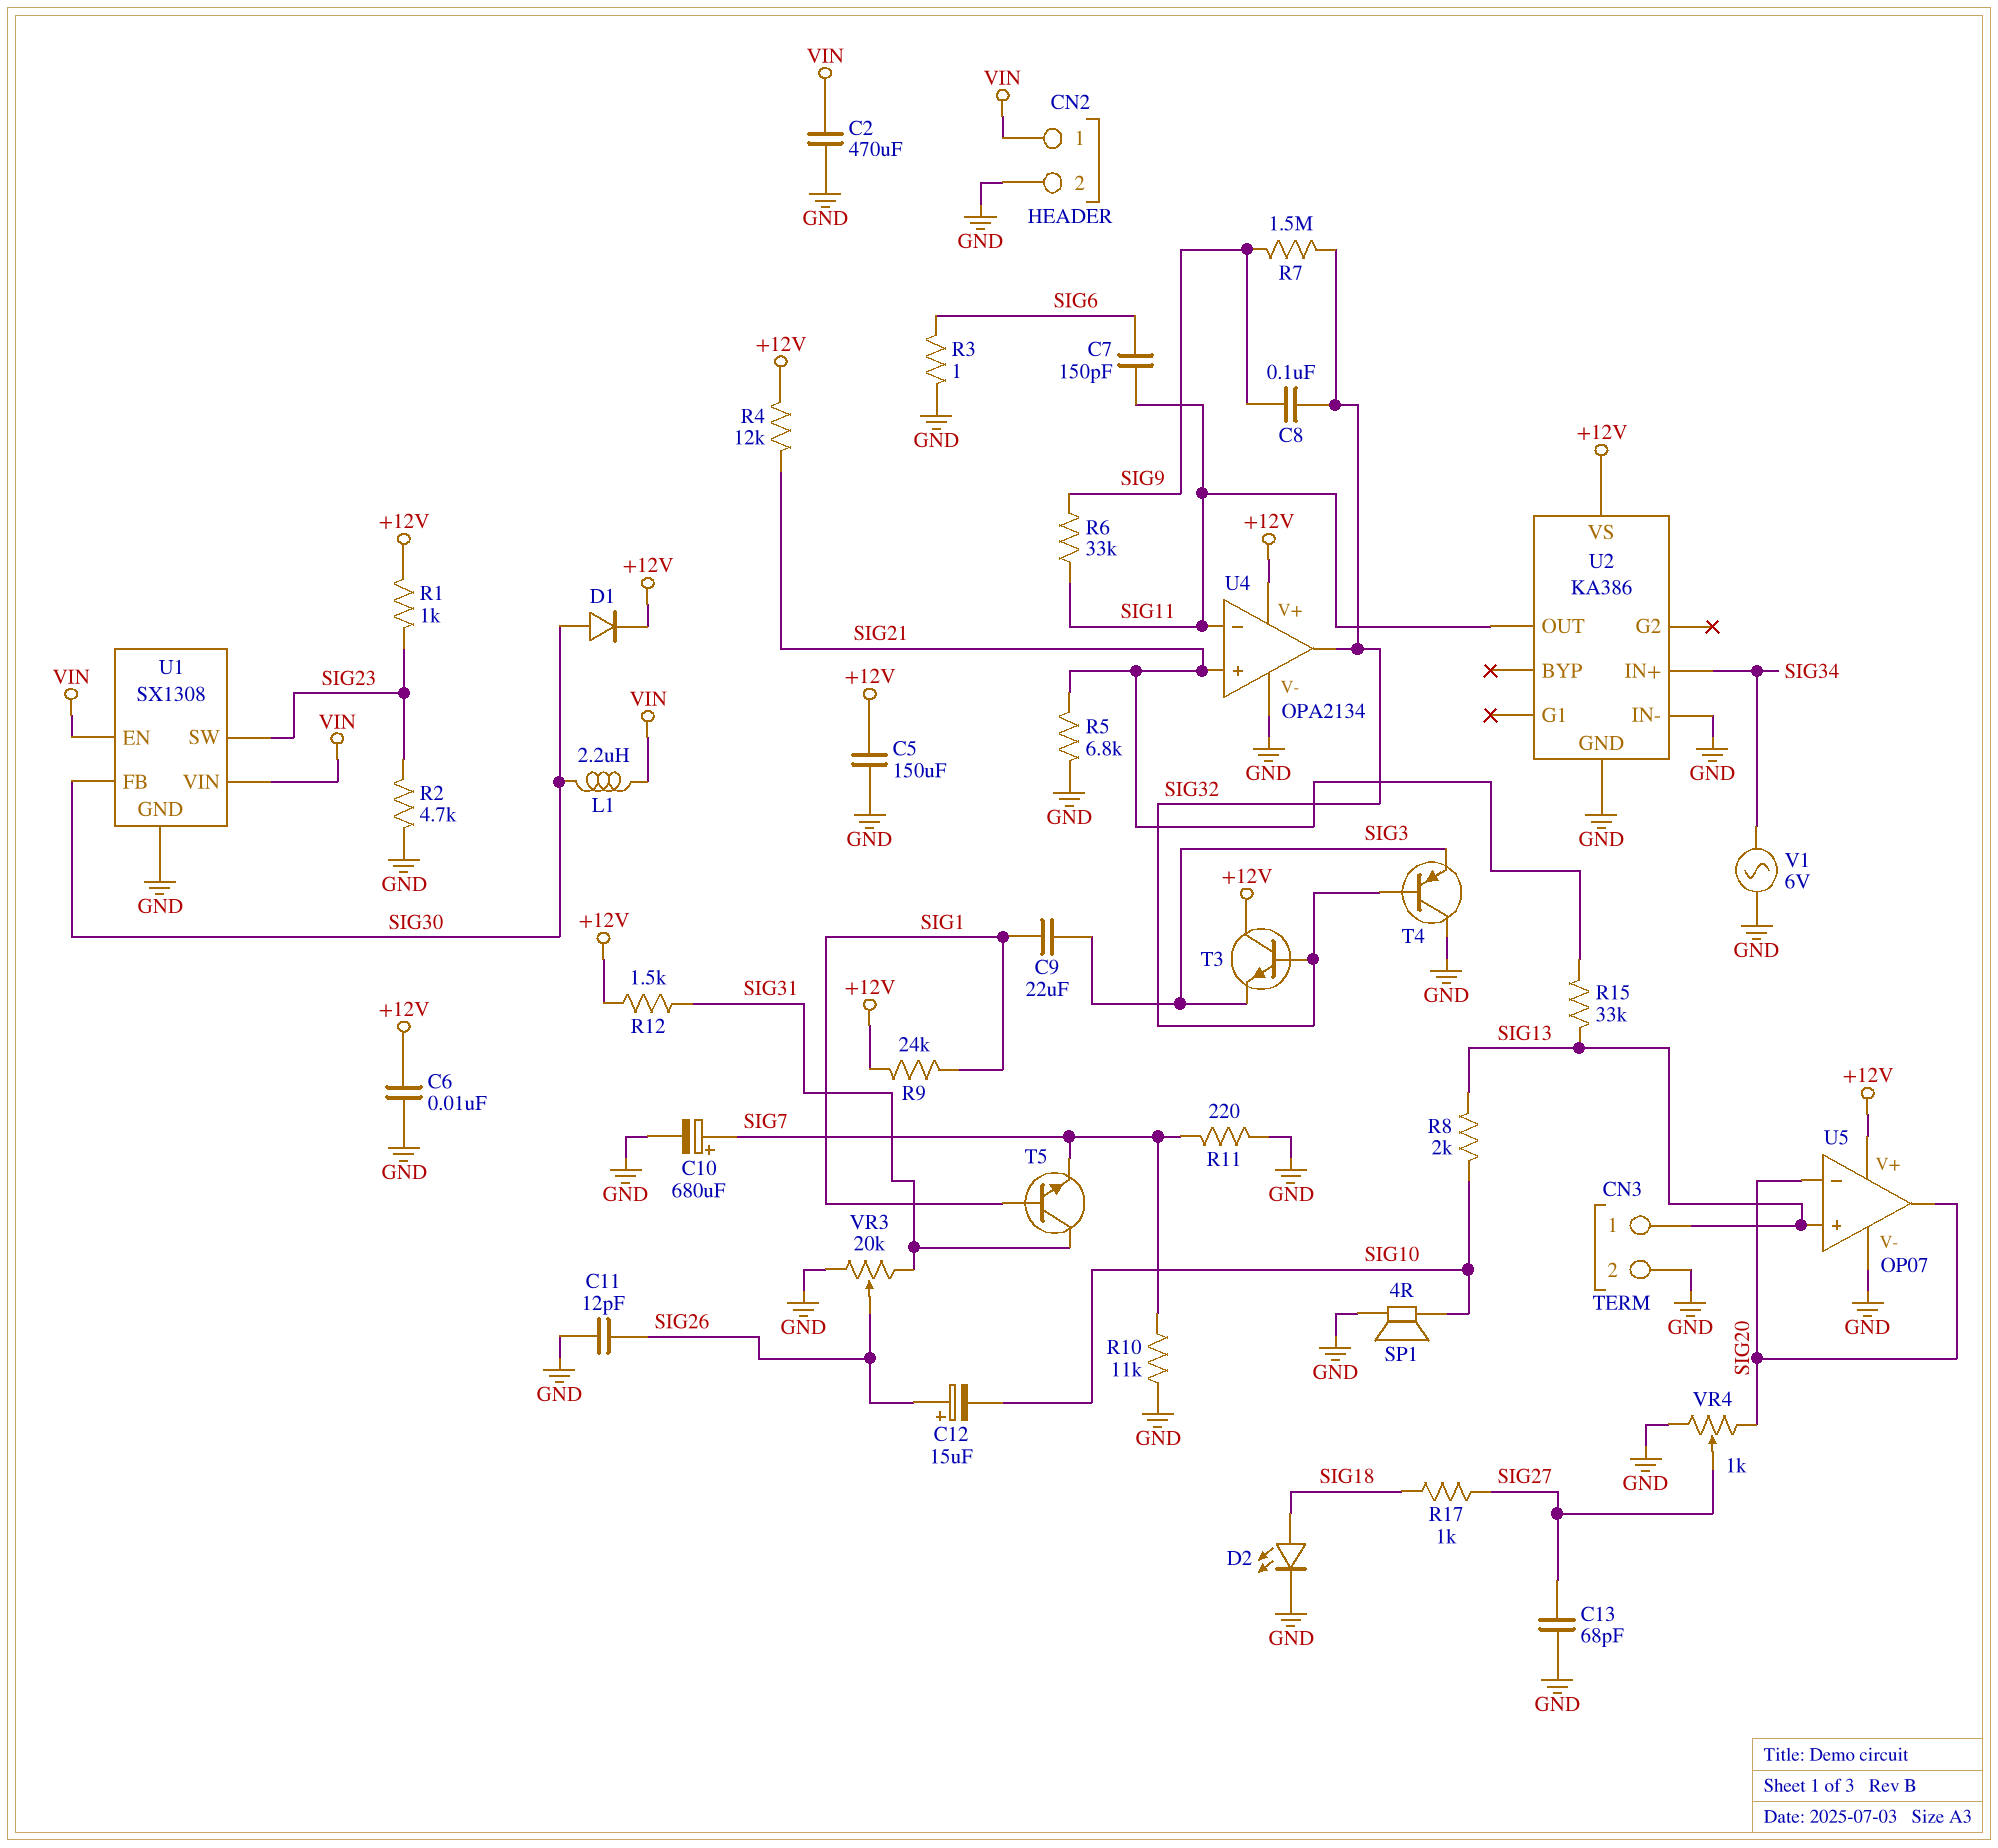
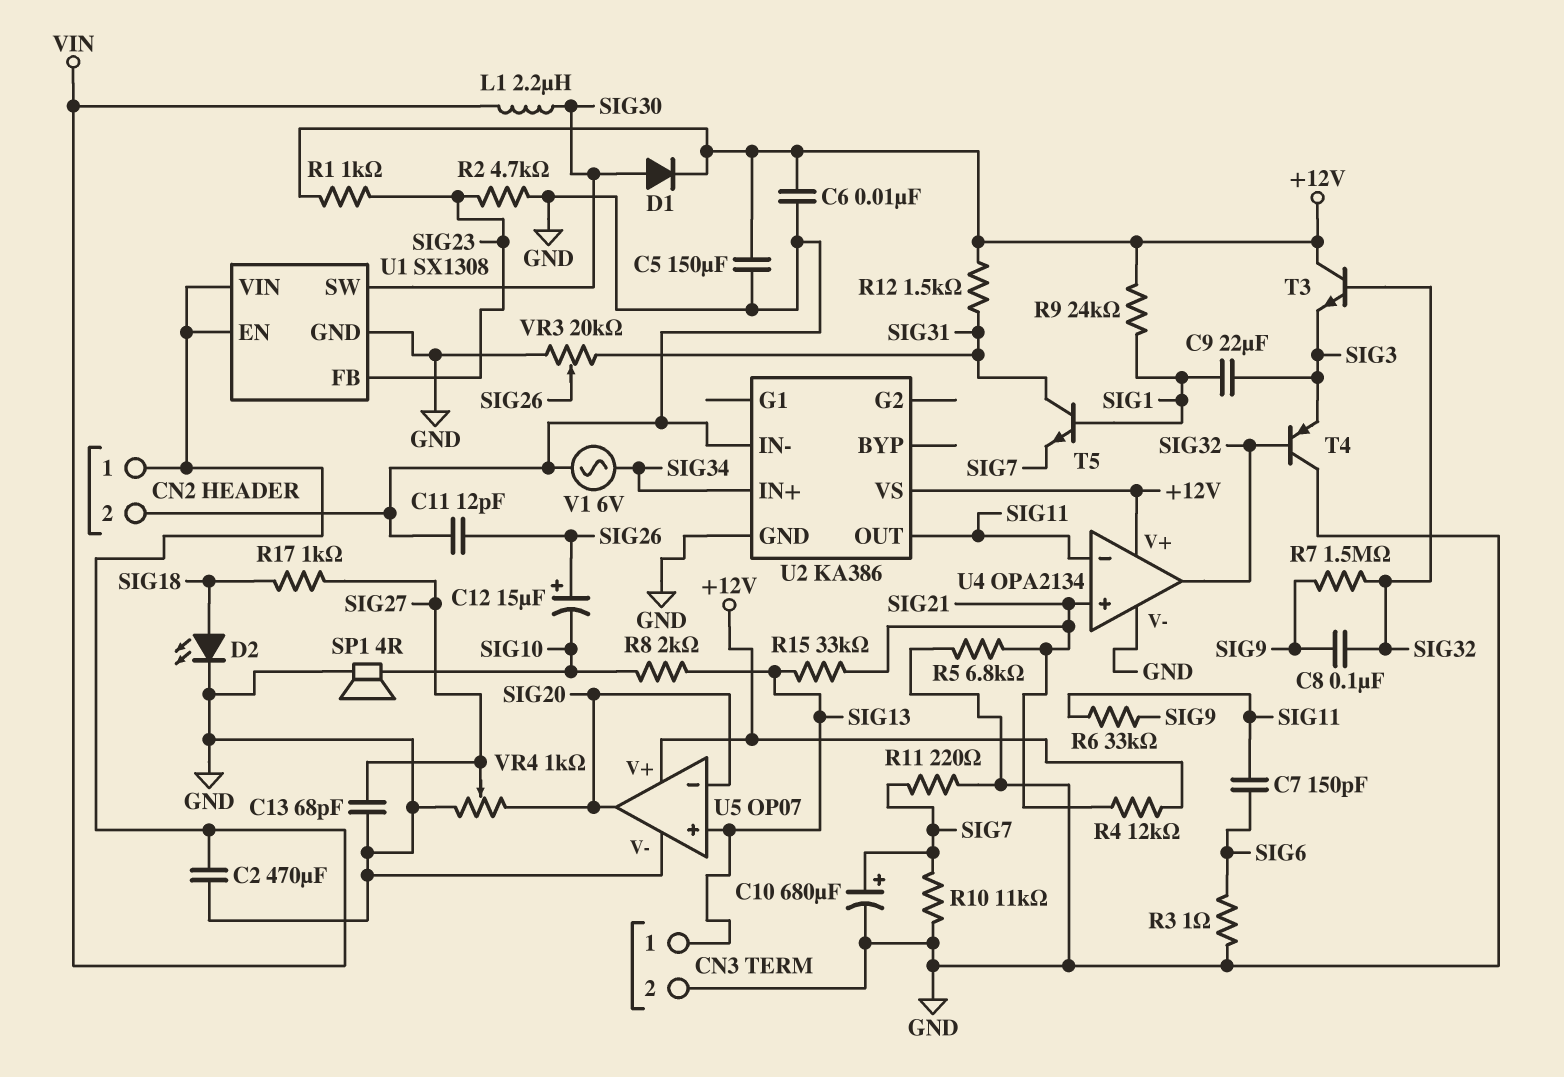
U1 pin FB: SIG30 -> SIG23
U1 pin SW: SIG23 -> SIG30

